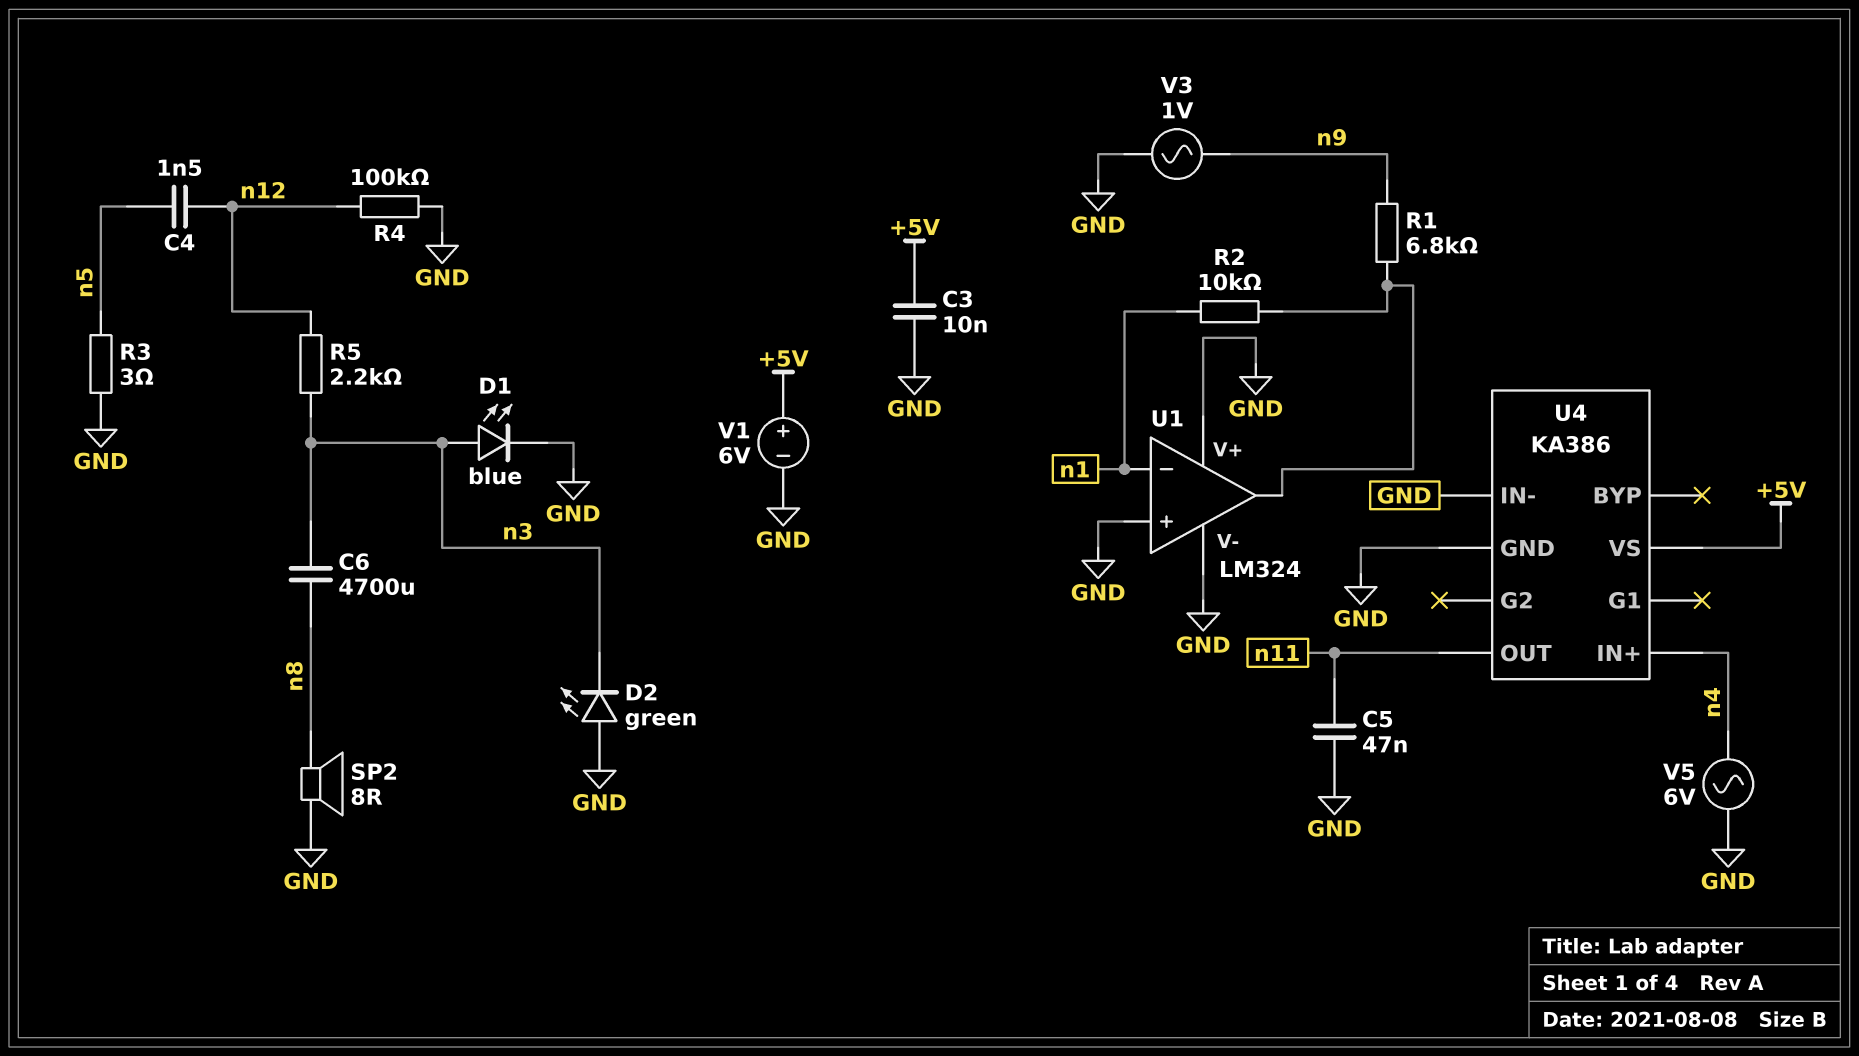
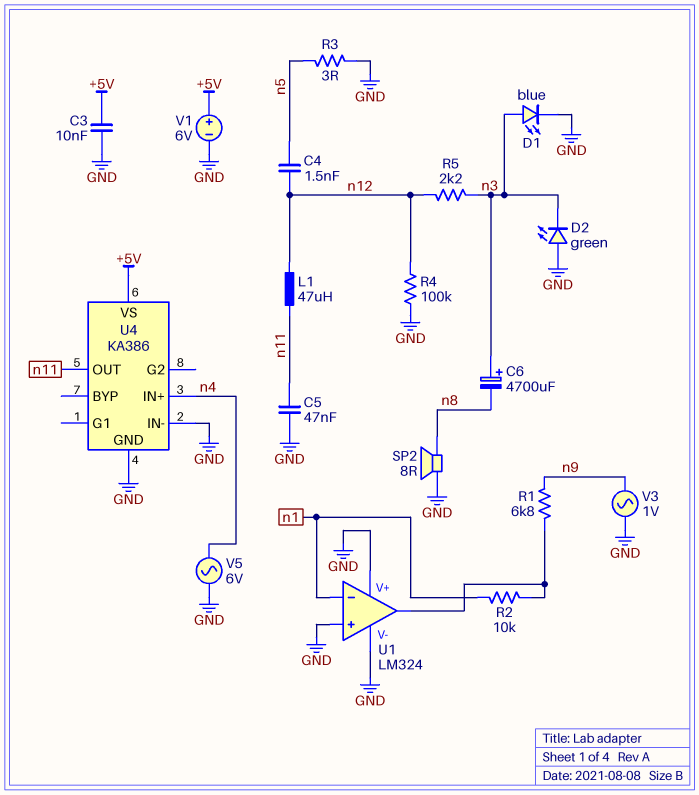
C6: 4700uF (n3, n8) -> 4700uF (plus n3, minus n8)
L1: none -> 47uH (n11, n12)

